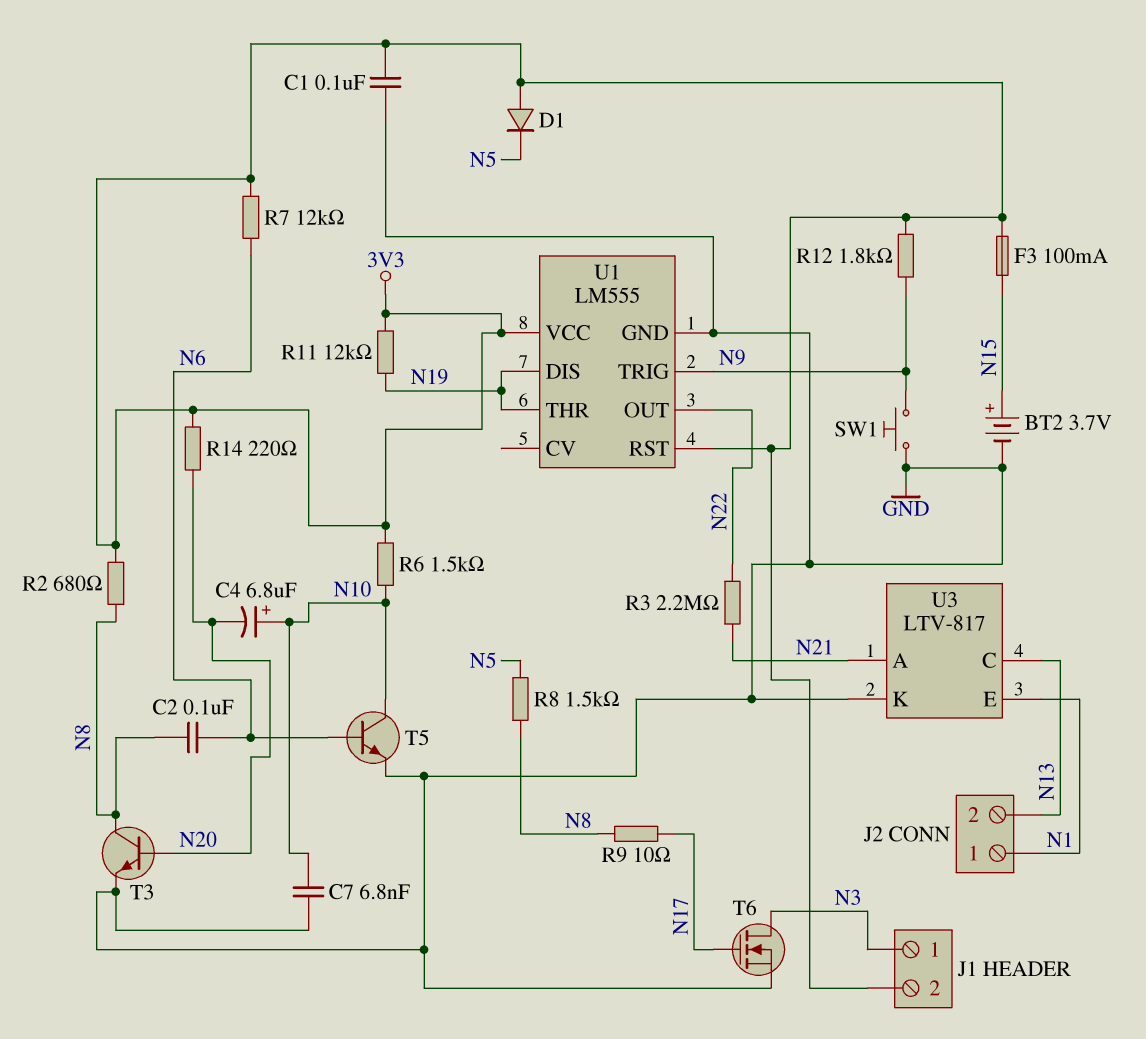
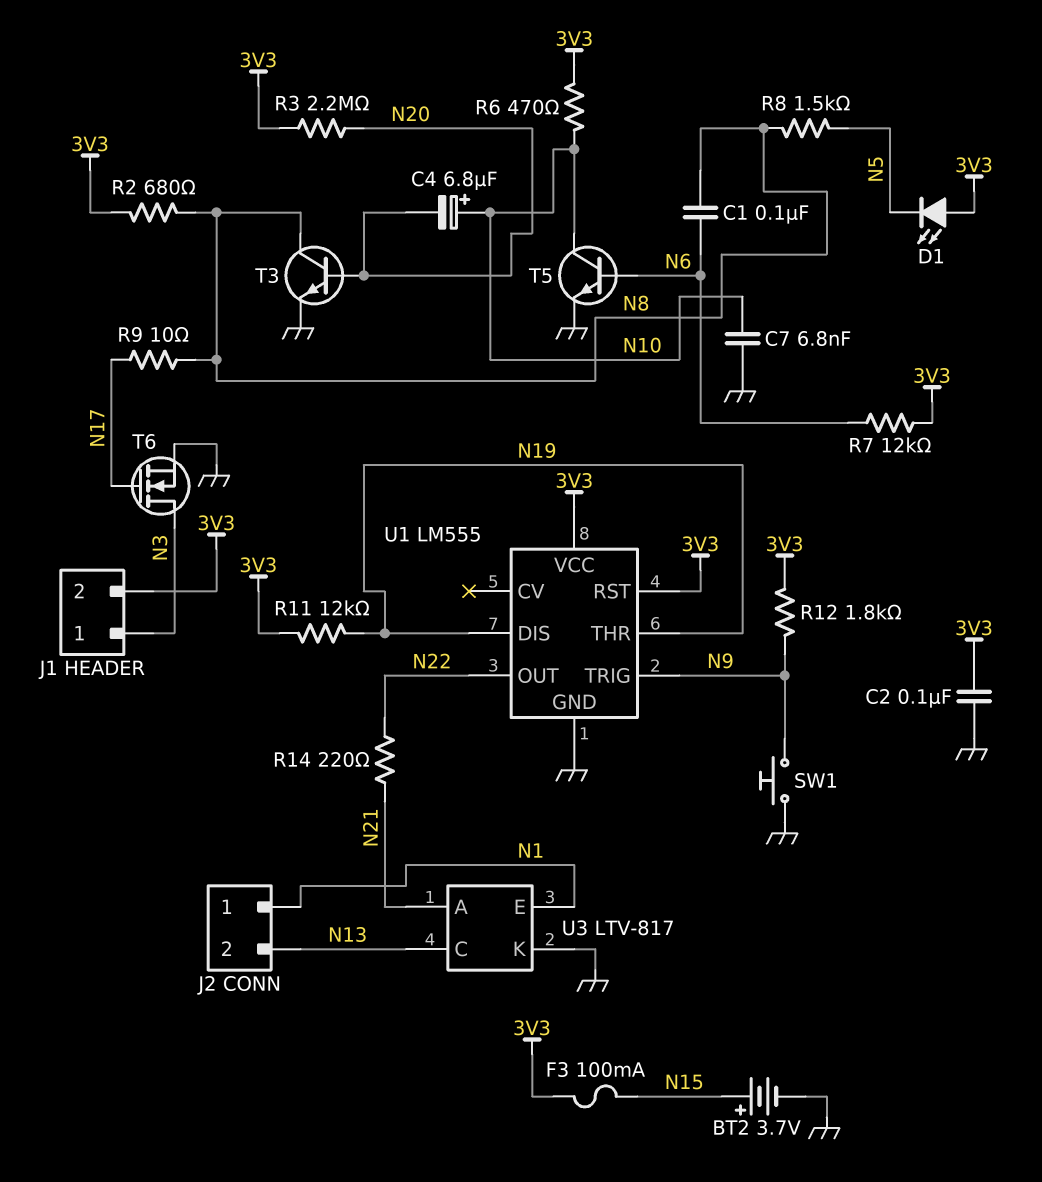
C1: 100nF (3V3, GND) -> 100nF (N6, N8)
C2: 100nF (N6, N8) -> 100nF (3V3, GND)
D1: diode (A 3V3, K N5) -> LED (A 3V3, K N5)
R3: 2.2M (N21, N22) -> 2.2M (3V3, N20)
R6: 1.5k (3V3, N10) -> 470 (3V3, N10)
R14: 220 (3V3, N20) -> 220 (N21, N22)

